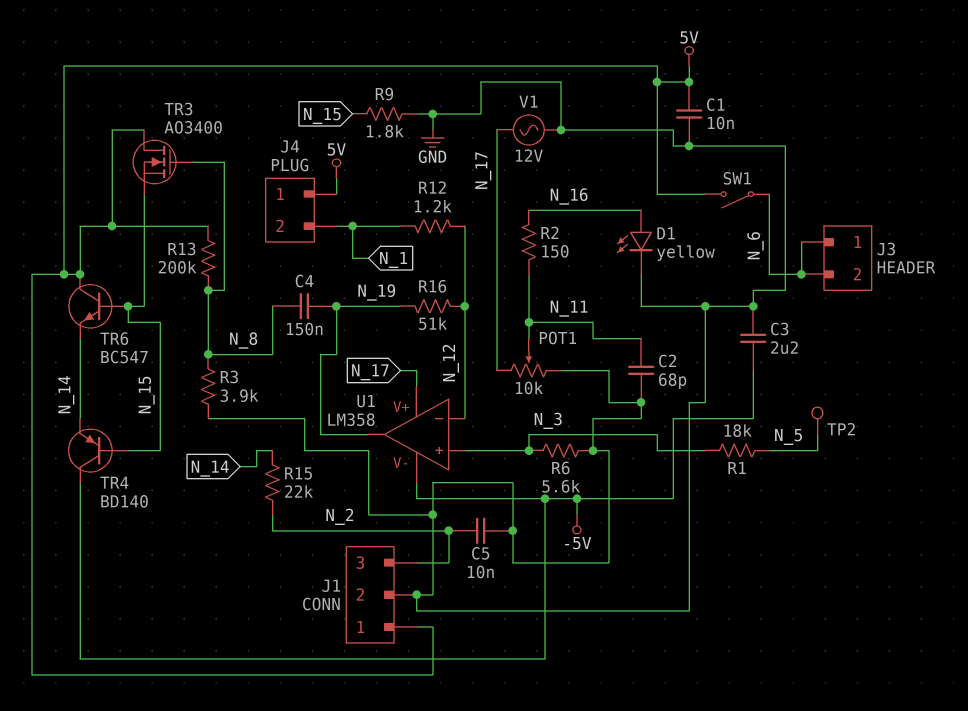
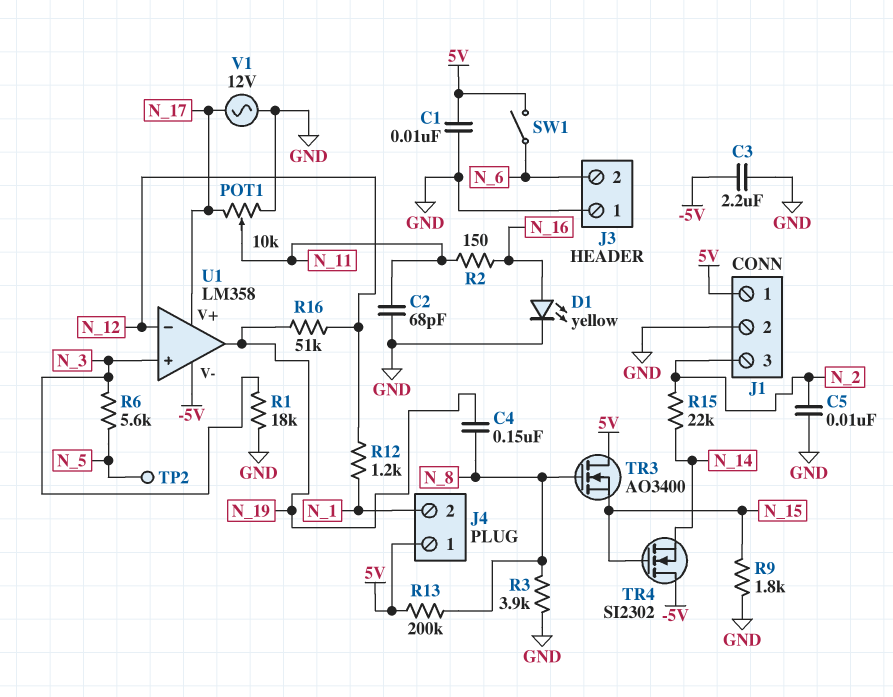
J3 pin 1: N_6 -> GND
R1: 18k (N_3, N_5) -> 18k (GND, N_3)
R6: 5.6k (GND, N_3) -> 5.6k (N_3, N_5)
TR4: PNP BD140 (B N_15, C -5V, E N_14) -> NMOS SI2302 (G N_15, D -5V, S N_14)
TR6: NPN BC547 (B N_15, C 5V, E N_14) -> none

